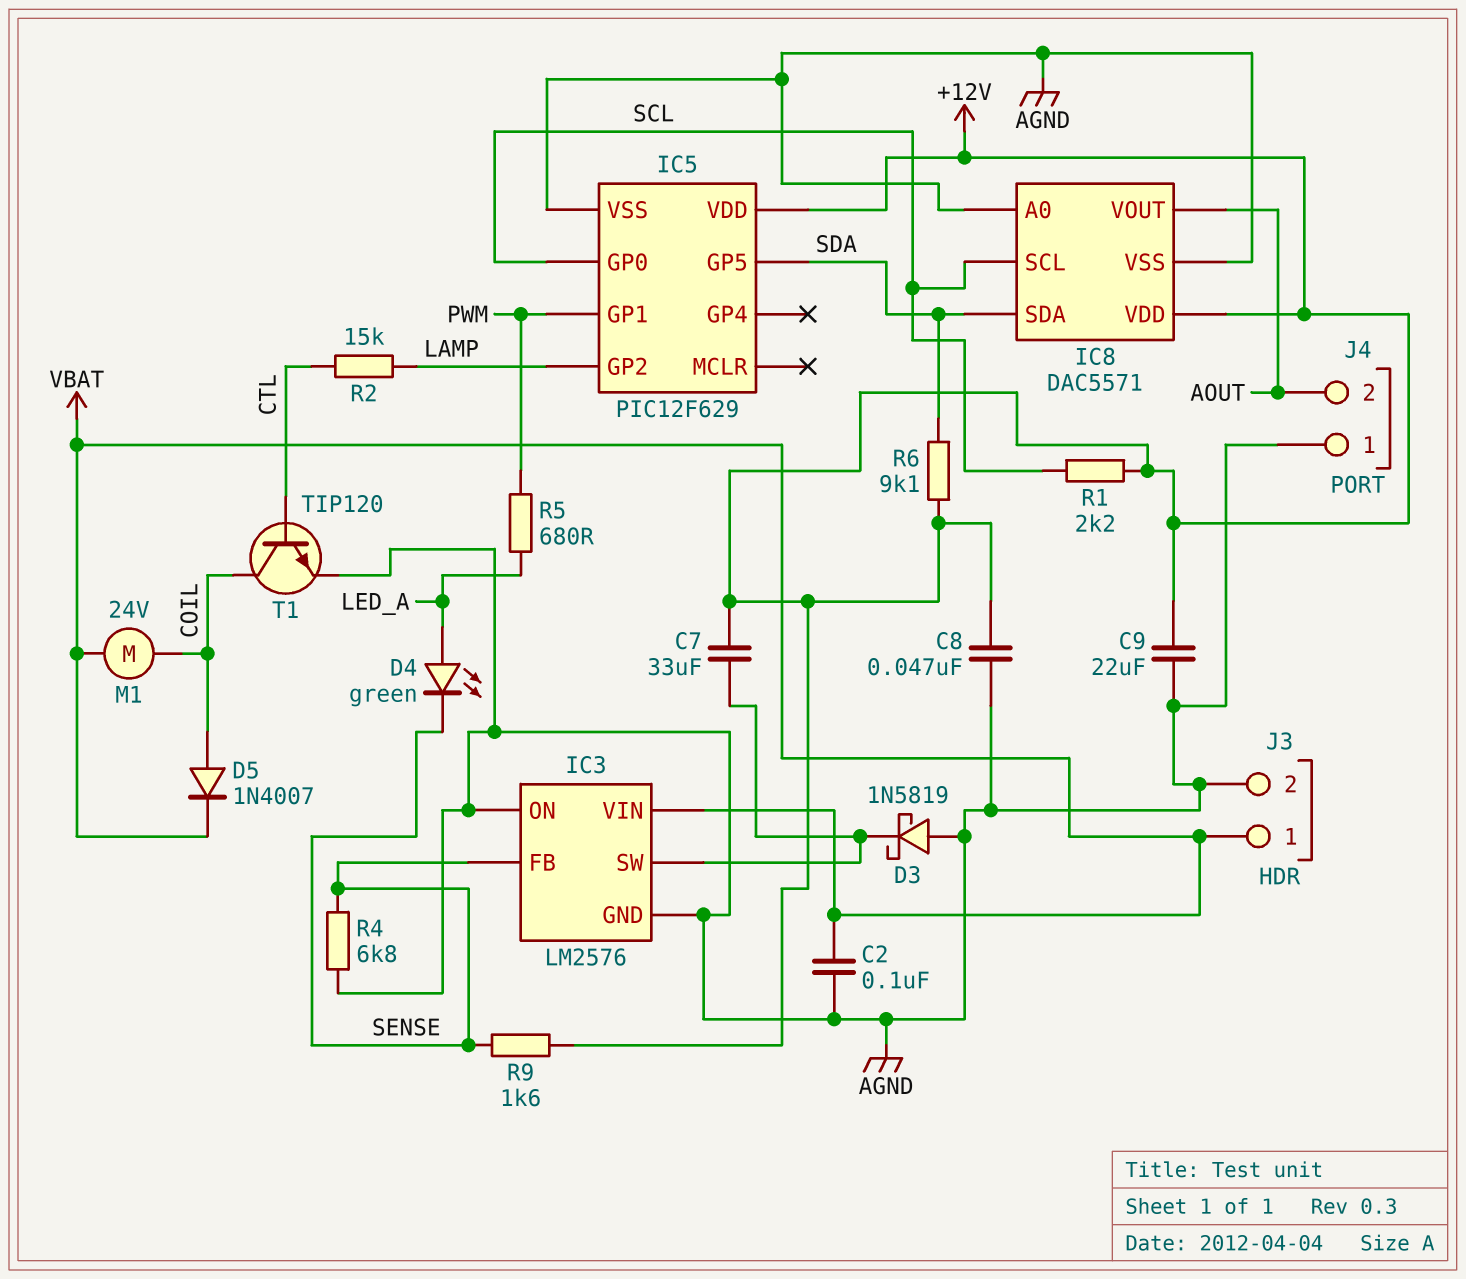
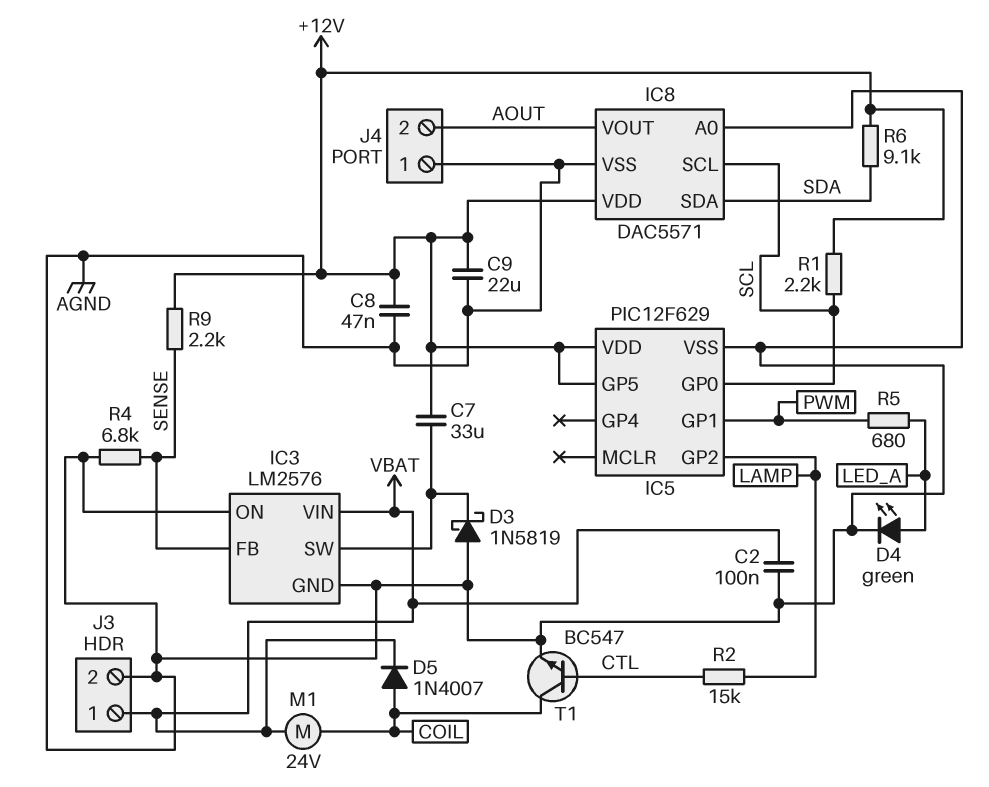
D4: LED green (A LED_A, K SENSE) -> LED green (A LED_A, K AGND)
IC5 pin GP5: SDA -> +12V
R9: 1.6k (+12V, SENSE) -> 2.2k (+12V, SENSE)
T1: NPN TIP120 (B CTL, C COIL, E AGND) -> NPN BC547 (B CTL, C COIL, E AGND)

